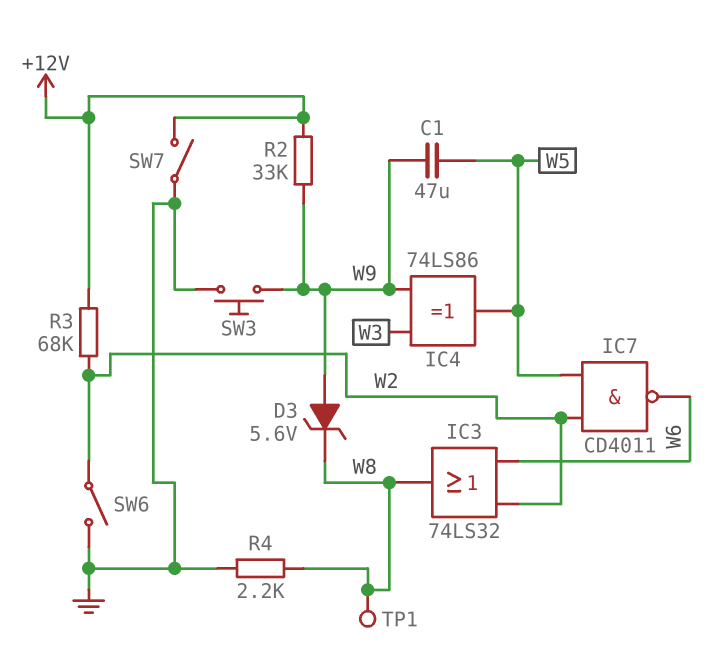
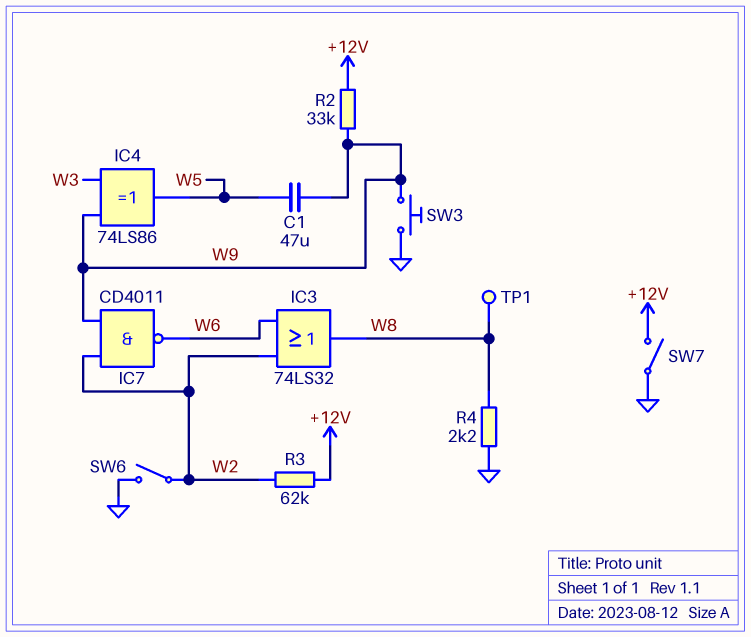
D3: zener 5.6V (A W9, K W8) -> none
IC7: NAND CD4011 (in W2, in W5, out W6) -> NAND CD4011 (in W2, in W9, out W6)
R3: 68k (+12V, W2) -> 62k (+12V, W2)

